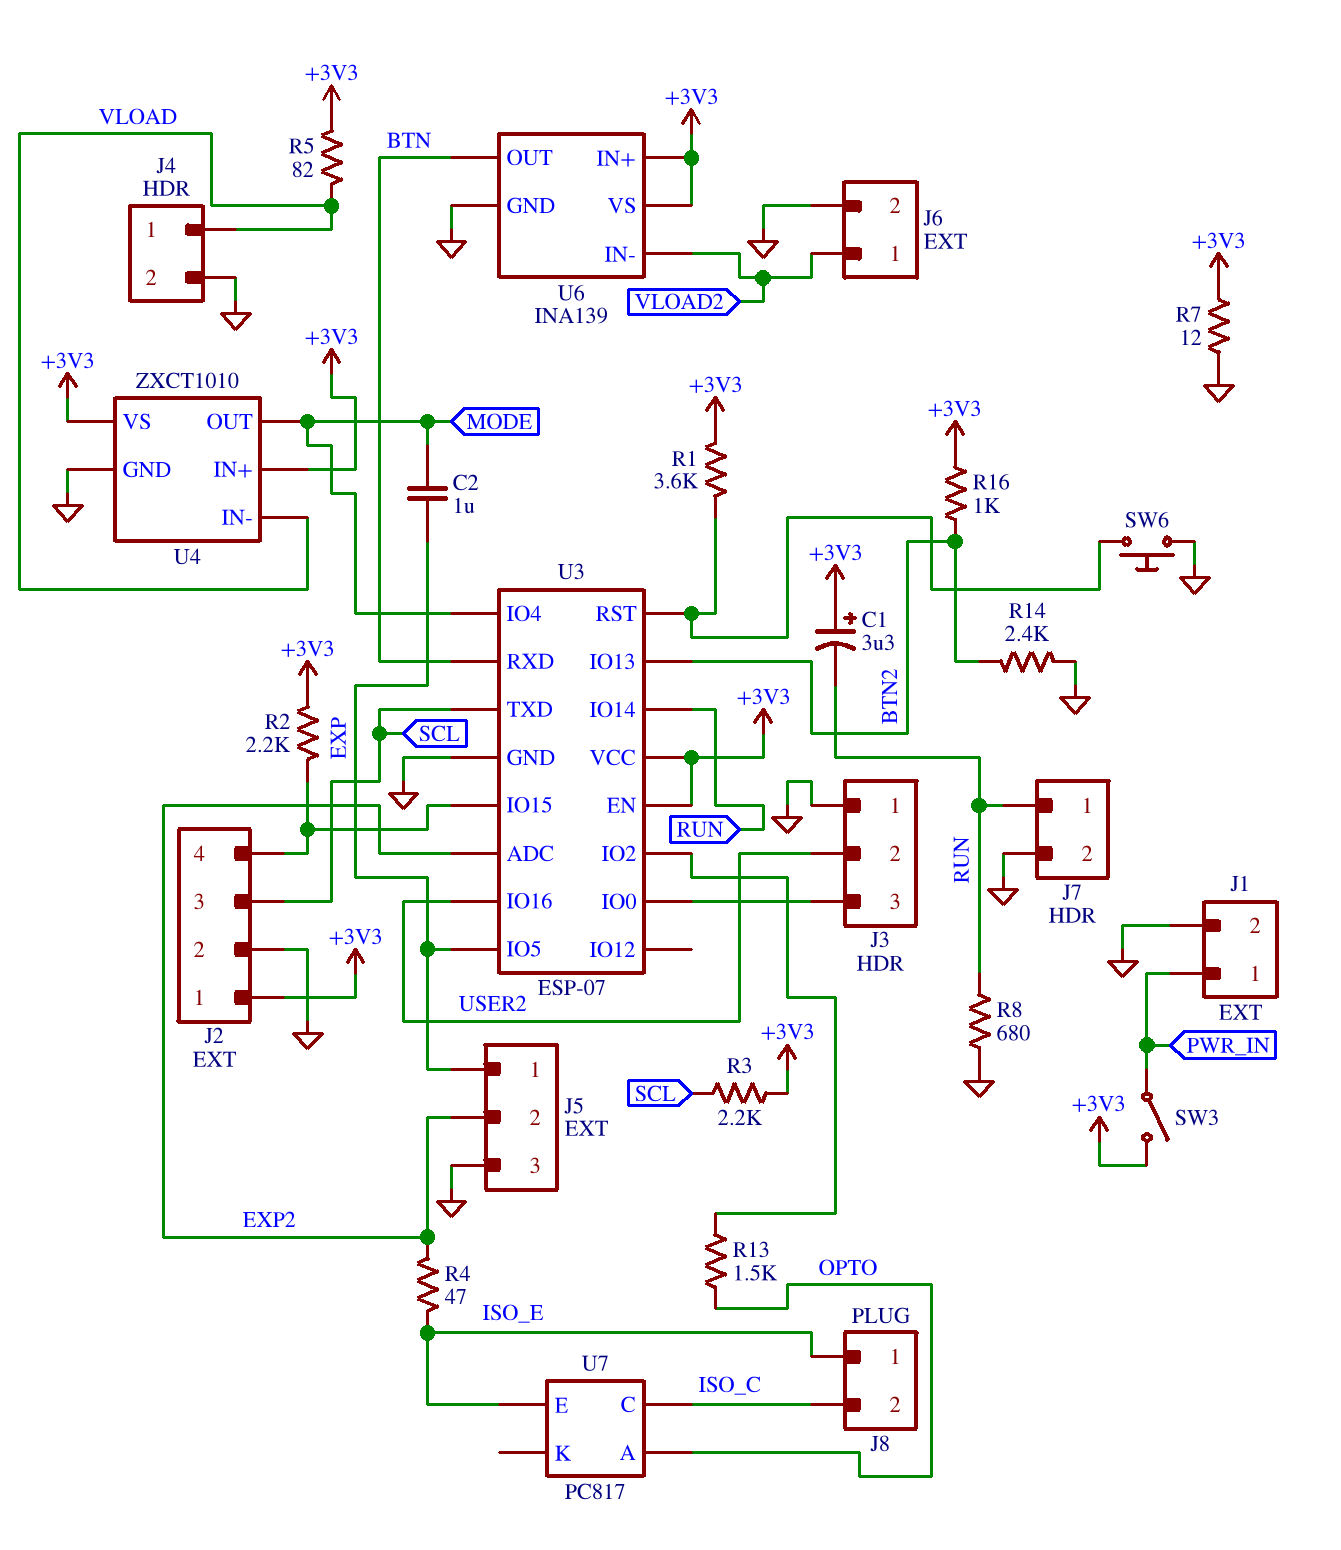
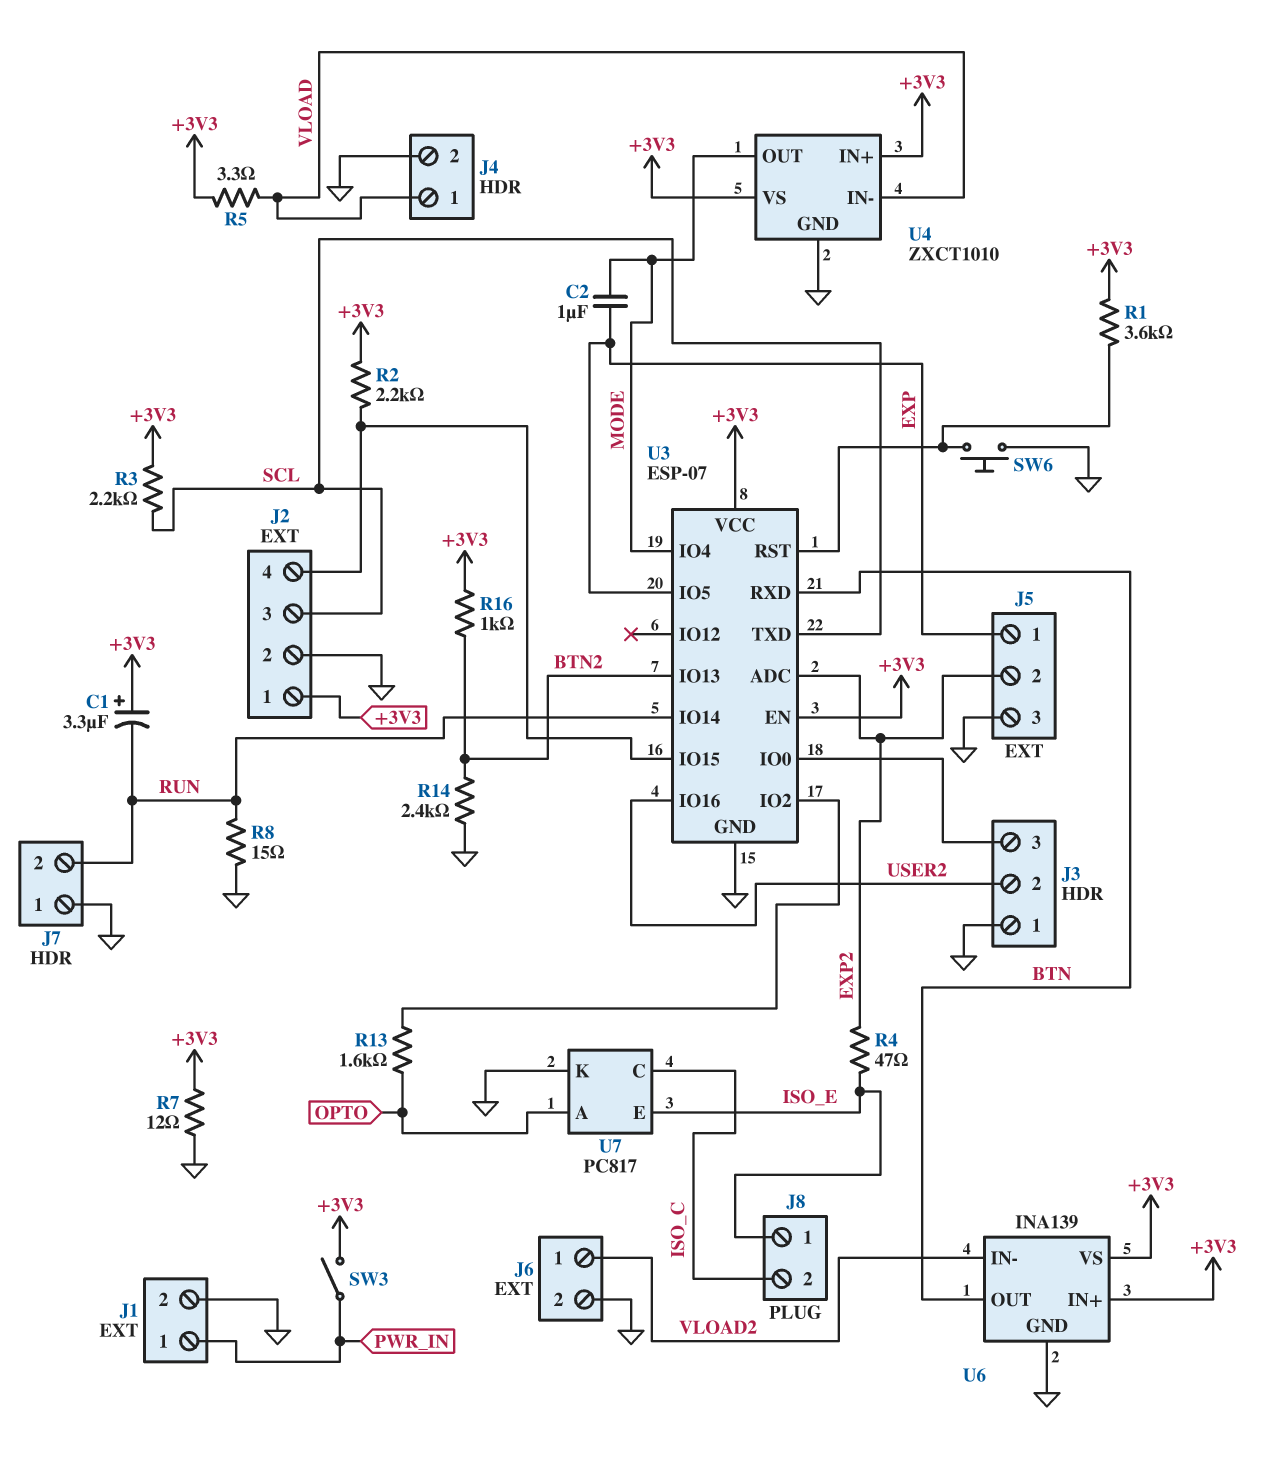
J7 pin 1: RUN -> GND
J7 pin 2: GND -> RUN
R5: 82 (+3V3, VLOAD) -> 3.3 (+3V3, VLOAD)
R8: 680 (GND, RUN) -> 15 (GND, RUN)
R13: 1.5k (OPTO, U3/IO2) -> 1.6k (OPTO, U3/IO2)
U7 pin K: none -> GND

